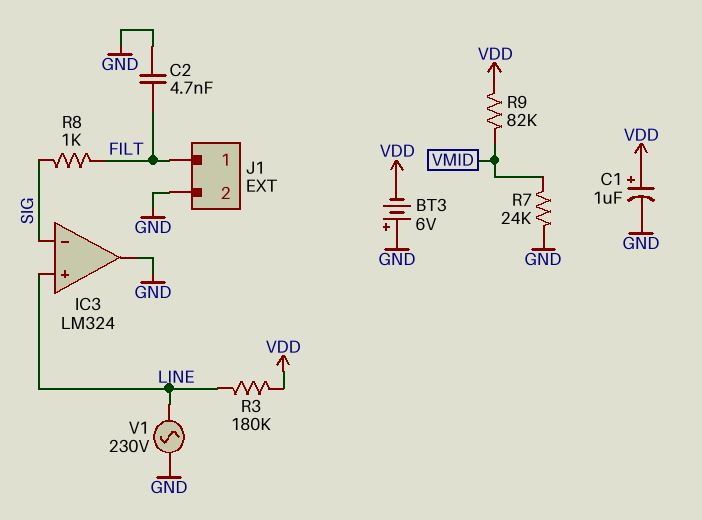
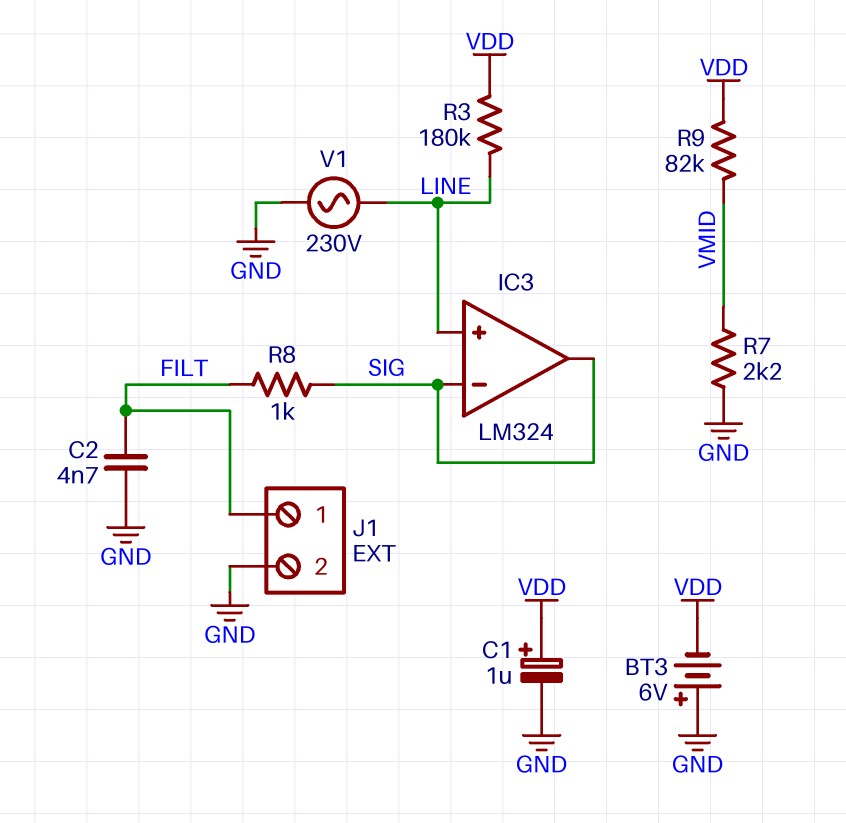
IC3 pin out: GND -> SIG
R7: 24k (GND, VMID) -> 2.2k (GND, VMID)

